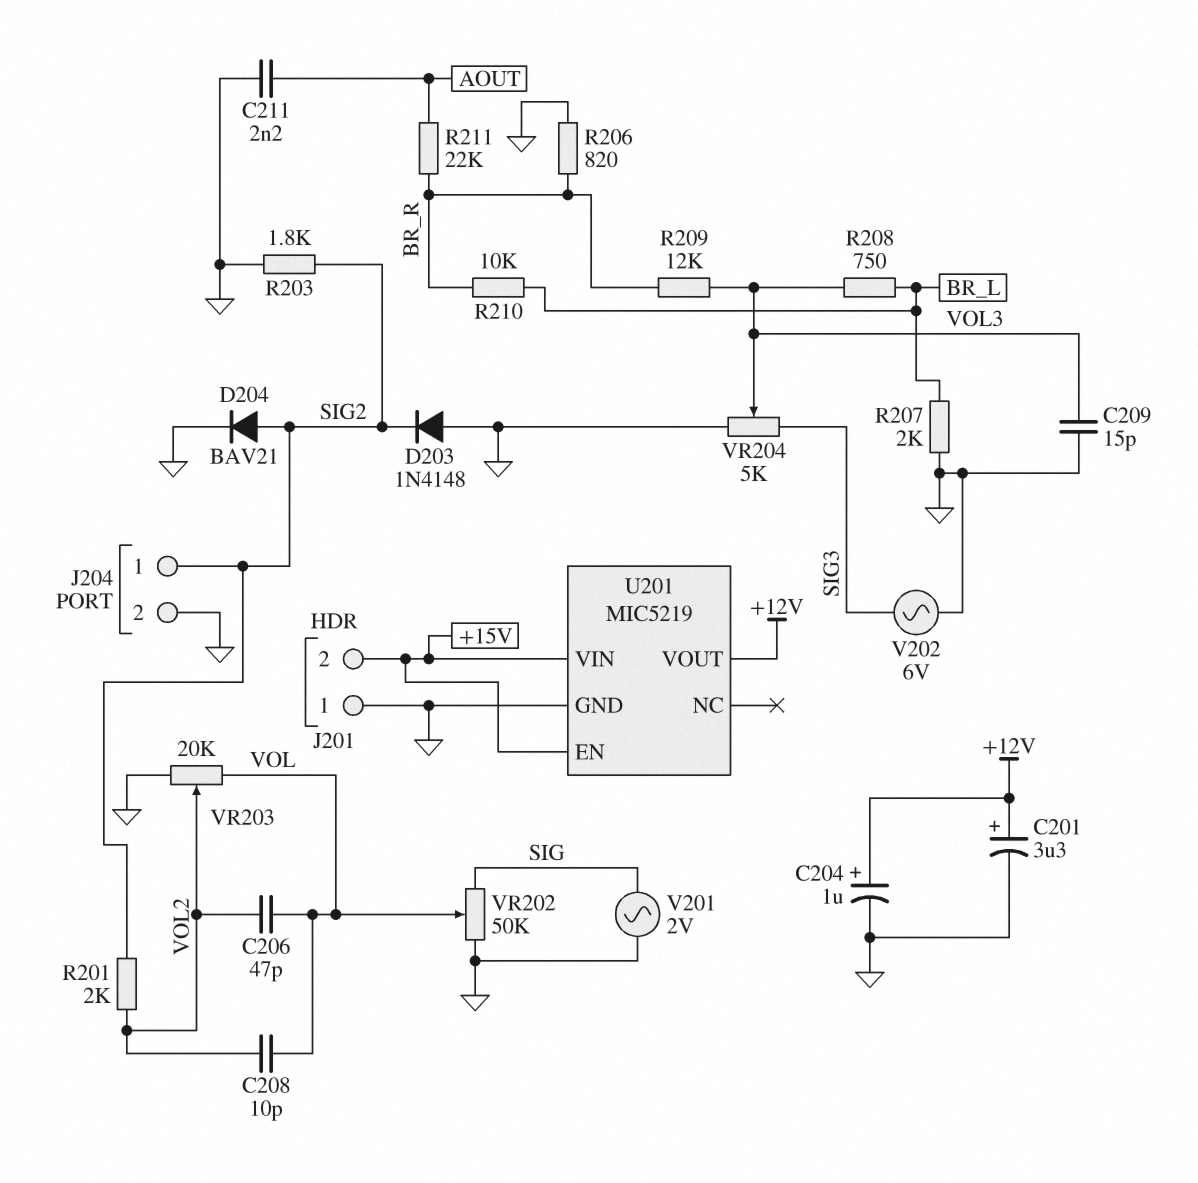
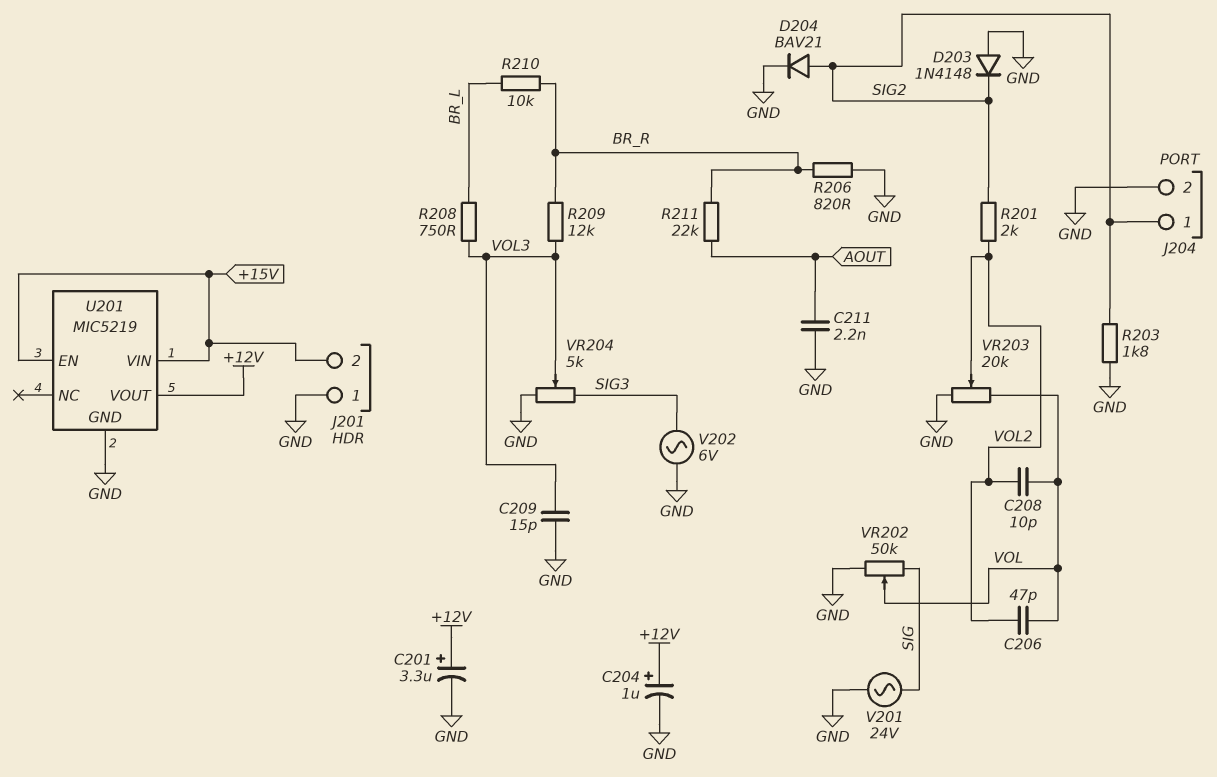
R207: 2k (BR_L, GND) -> none
V201: AC 2V (GND, SIG) -> AC 24V (GND, SIG)

